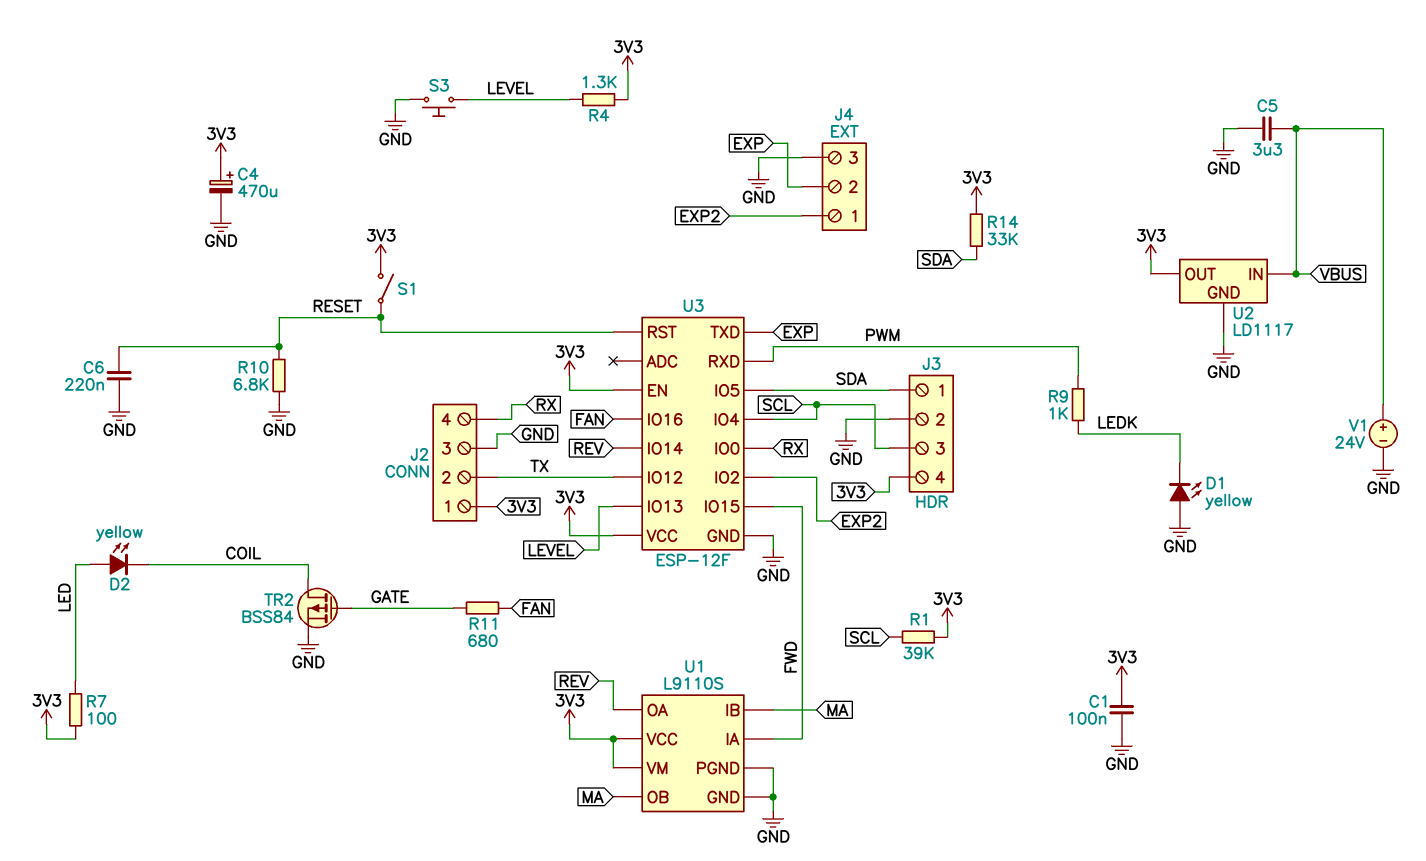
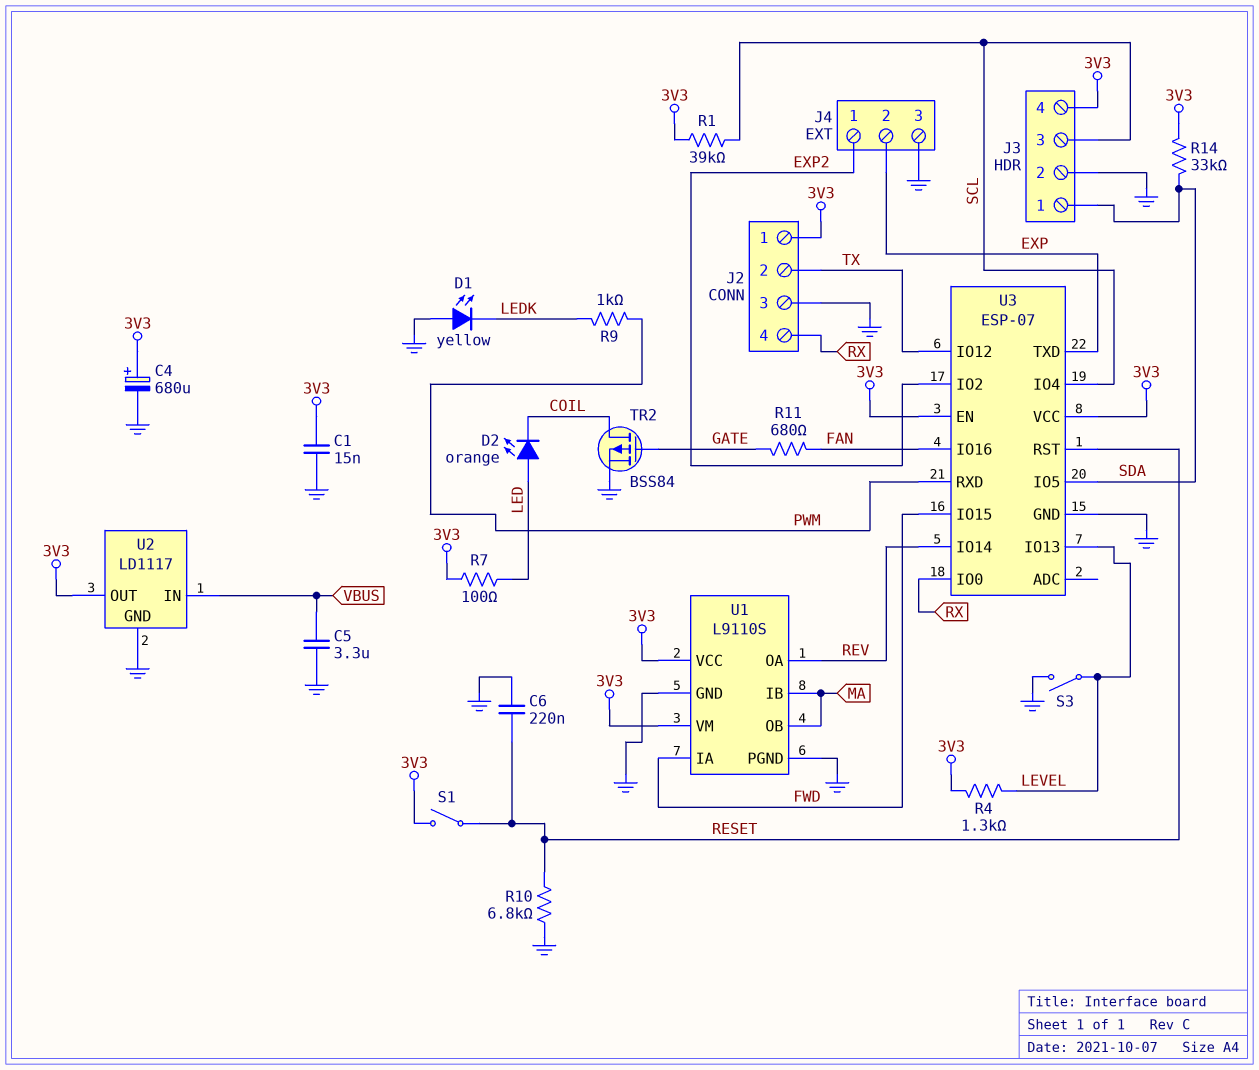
C1: 100nF (3V3, GND) -> 15nF (3V3, GND)
C4: 470uF (plus 3V3, minus GND) -> 680uF (plus 3V3, minus GND)
D2: LED yellow (A LED, K COIL) -> LED orange (A LED, K COIL)
S3: button (GND, LEVEL) -> switch (GND, LEVEL)
U3: ESP-12F -> ESP-07
V1: 24V (plus VBUS, minus GND) -> none

